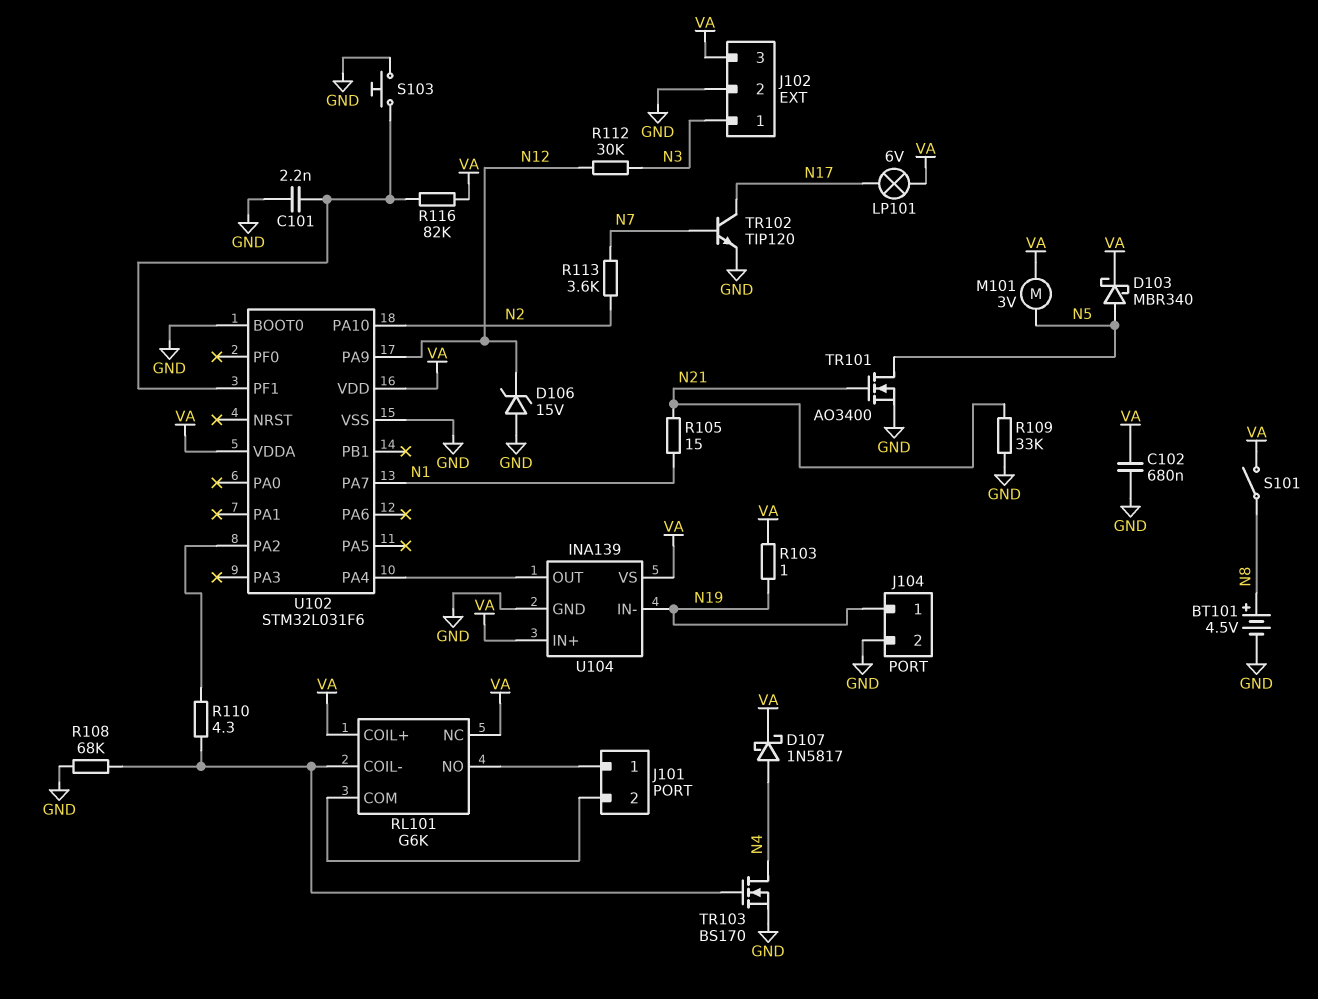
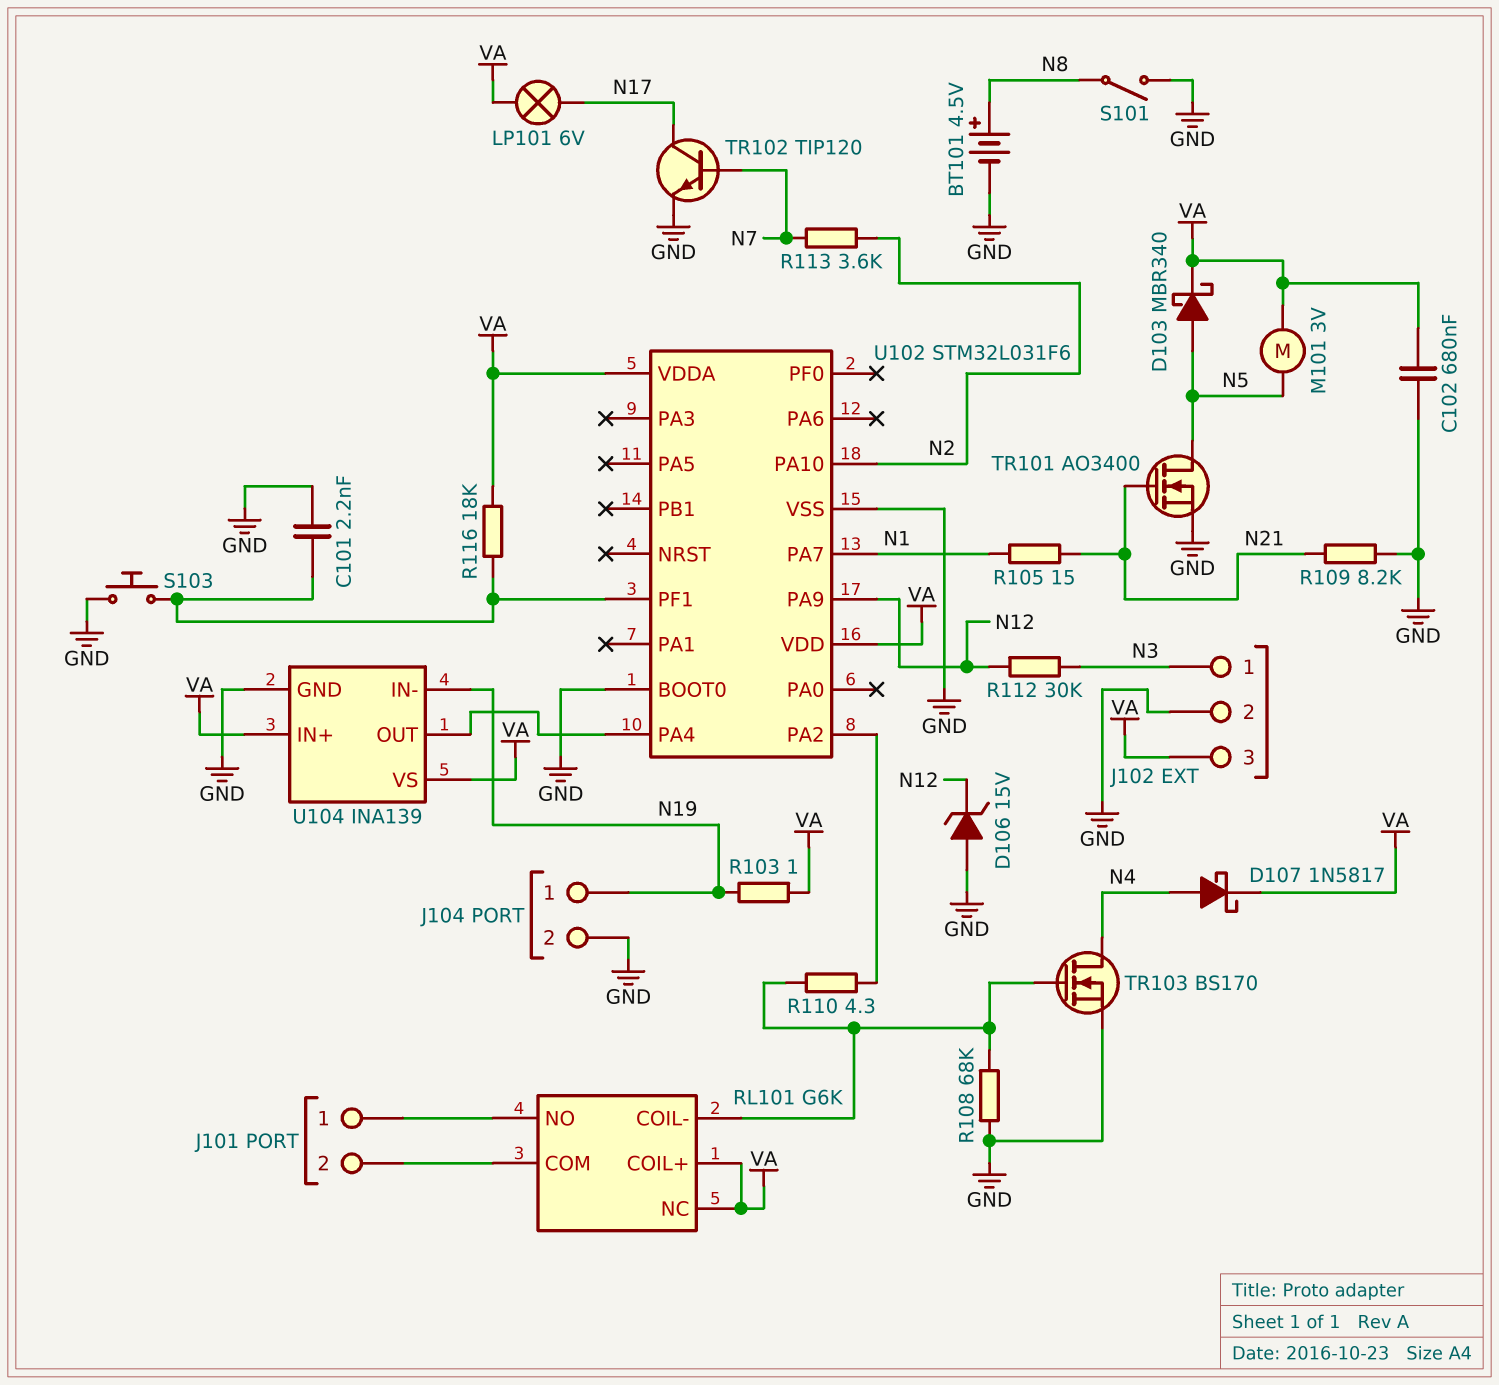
R109: 33k (GND, N21) -> 8.2k (GND, N21)
R116: 82k (U102/PF1, VA) -> 18k (U102/PF1, VA)
S101: switch (N8, VA) -> switch (GND, N8)

